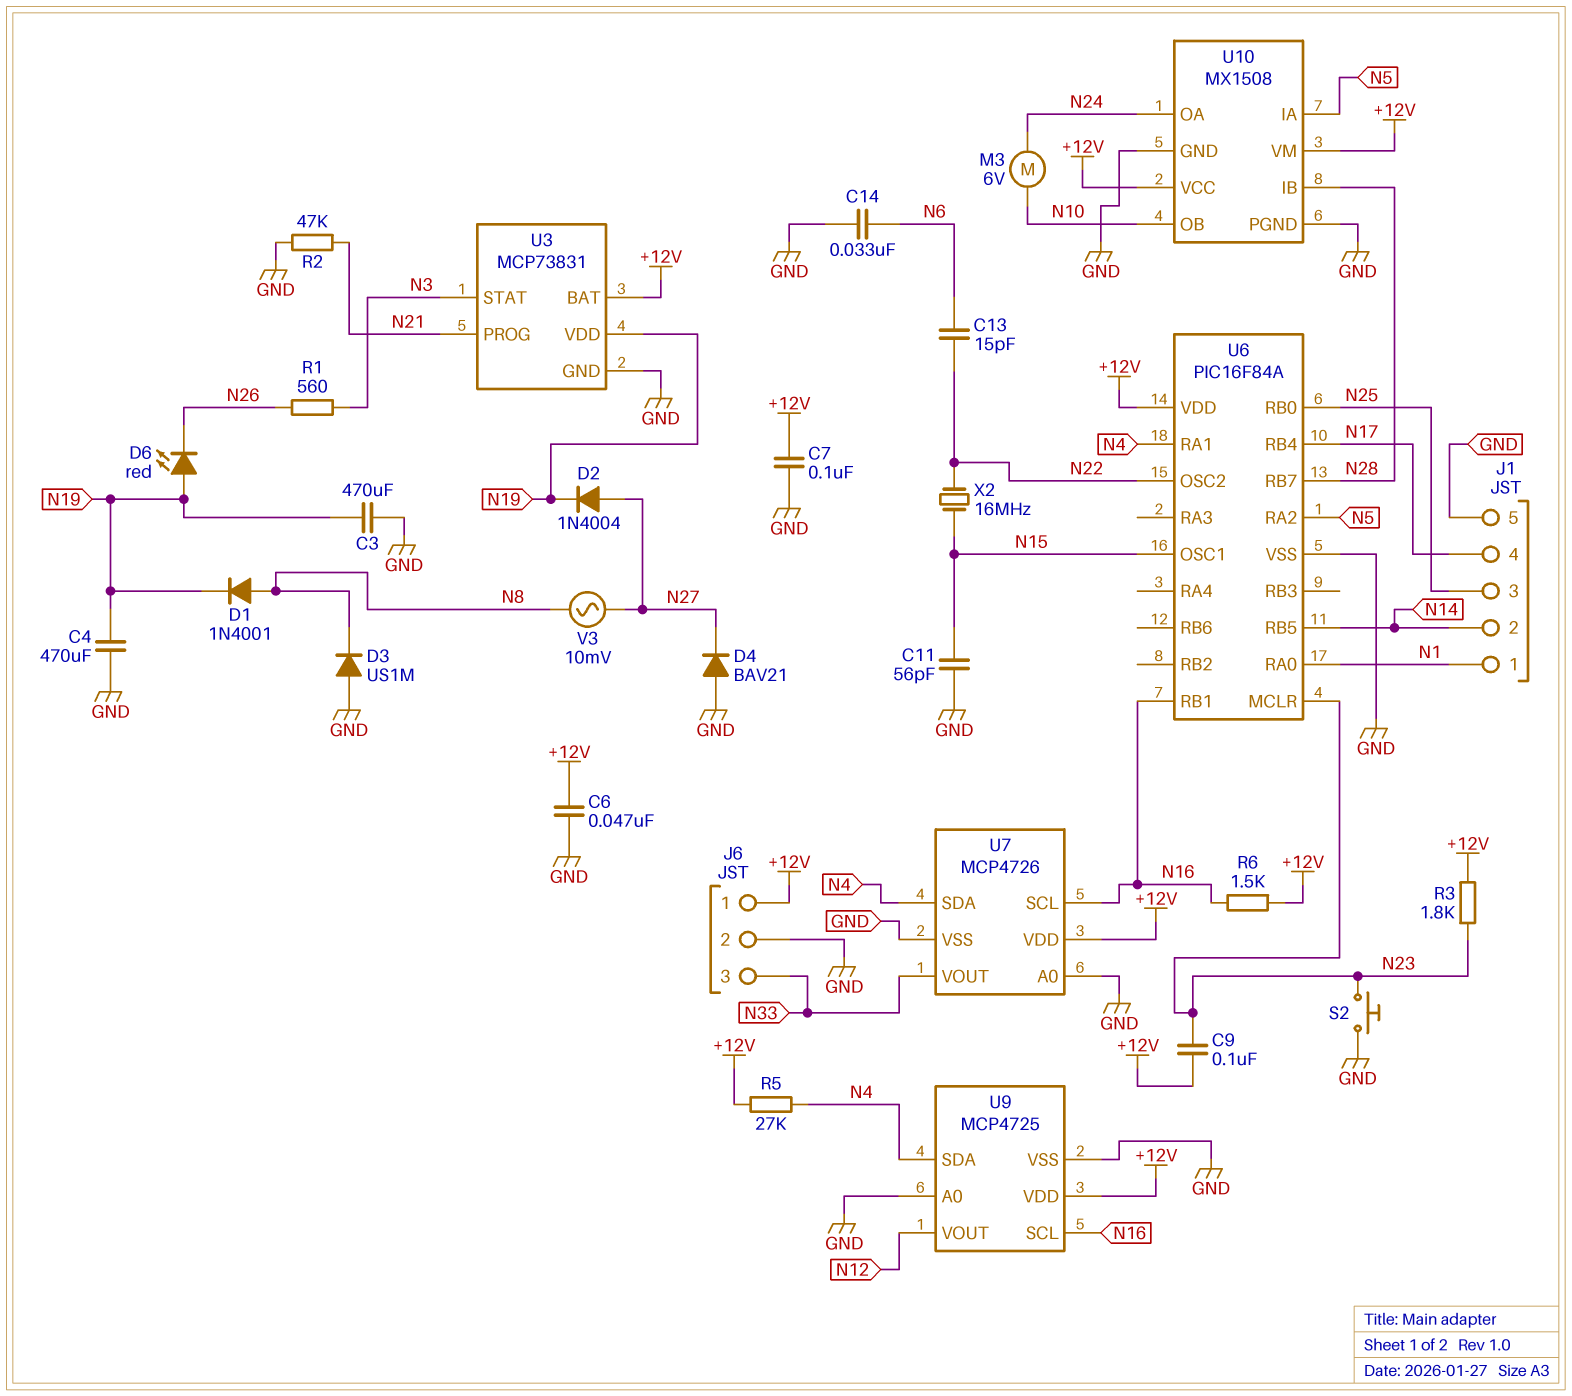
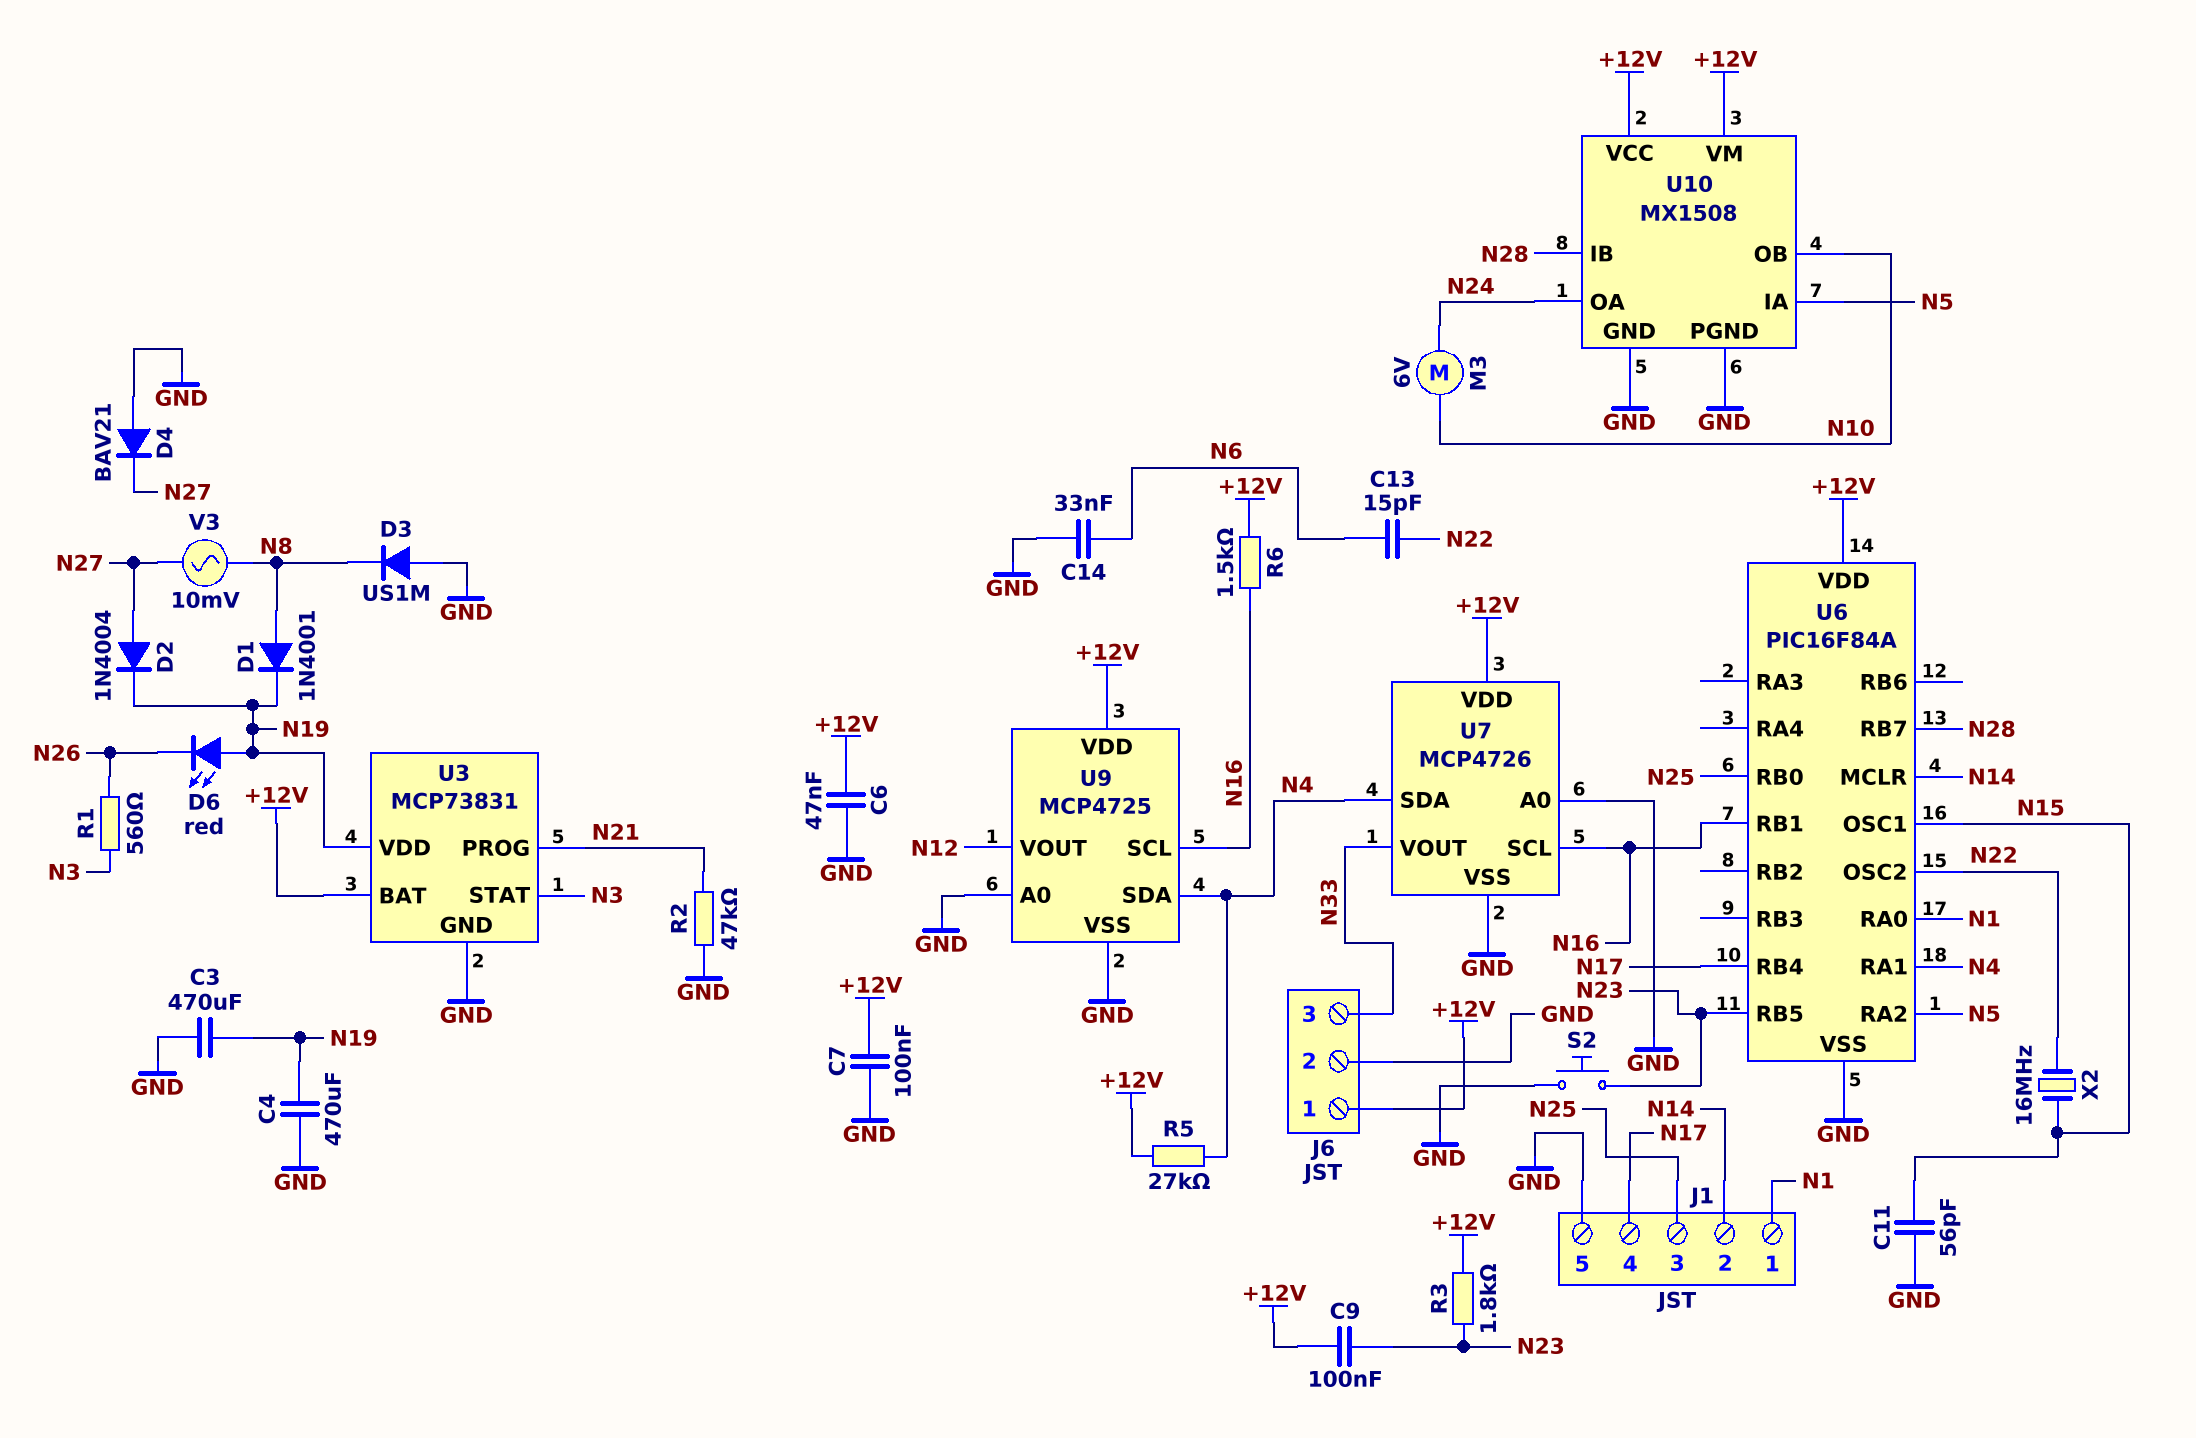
U6 pin MCLR: N23 -> N14
U6 pin RB5: N14 -> N23

